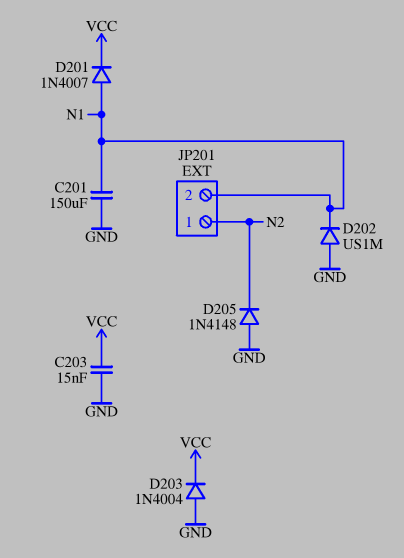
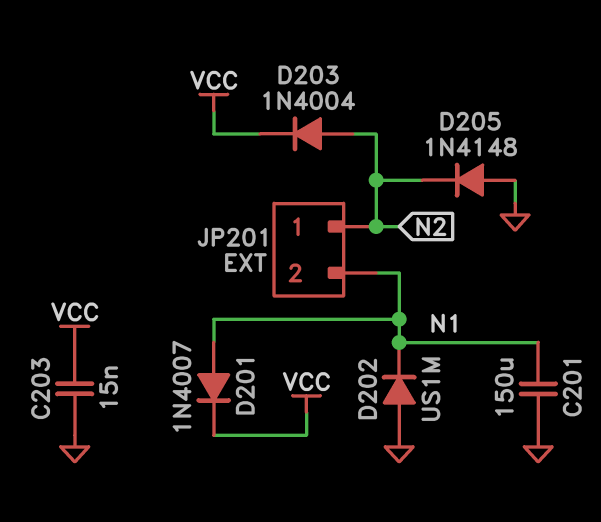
D203: diode 1N4004 (A GND, K VCC) -> diode 1N4004 (A N2, K VCC)

